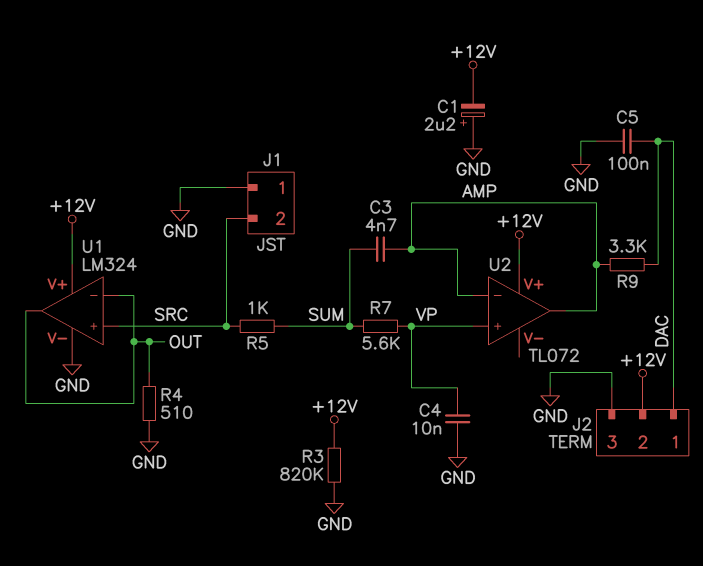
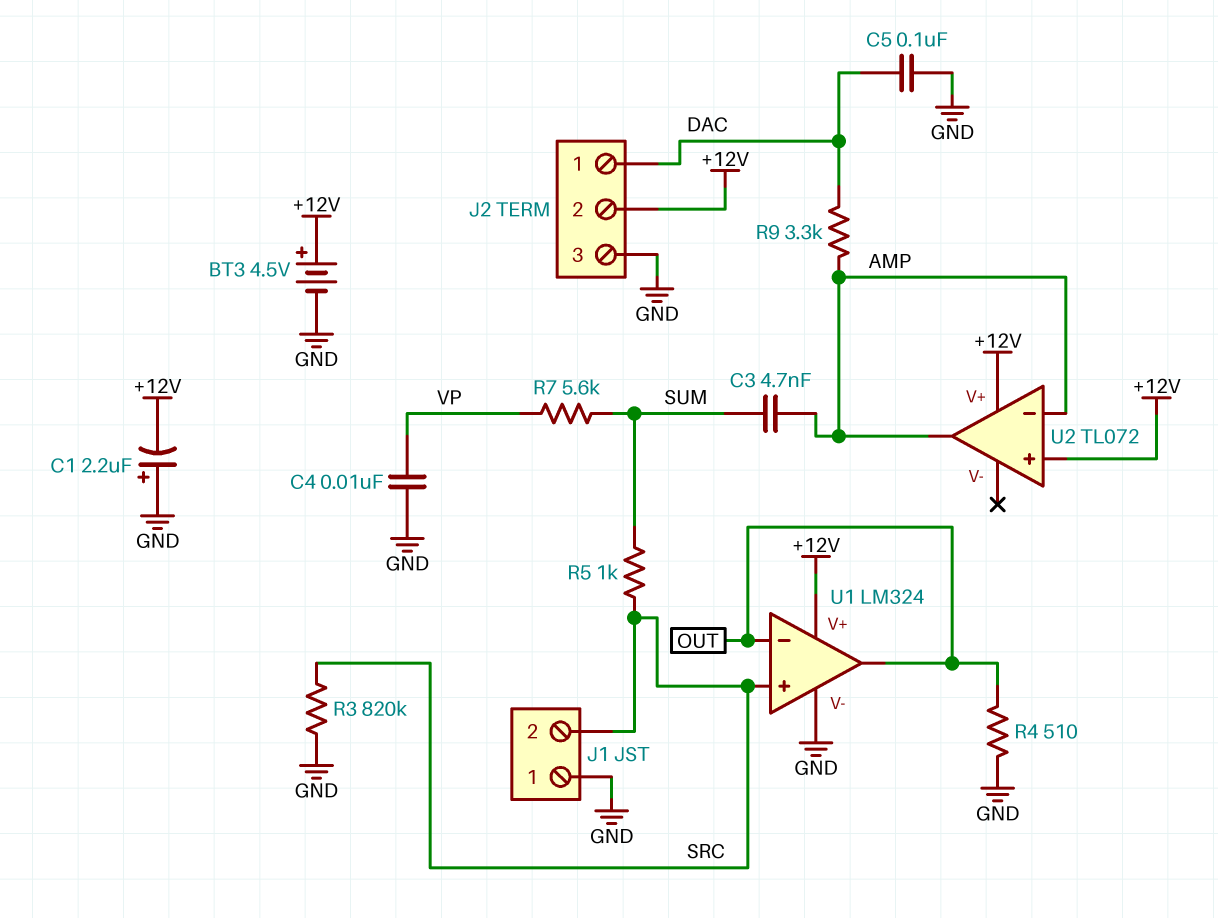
BT3: none -> 4.5V (plus +12V, minus GND)
R3: 820k (+12V, GND) -> 820k (GND, SRC)
U2 pin in+: VP -> +12V

